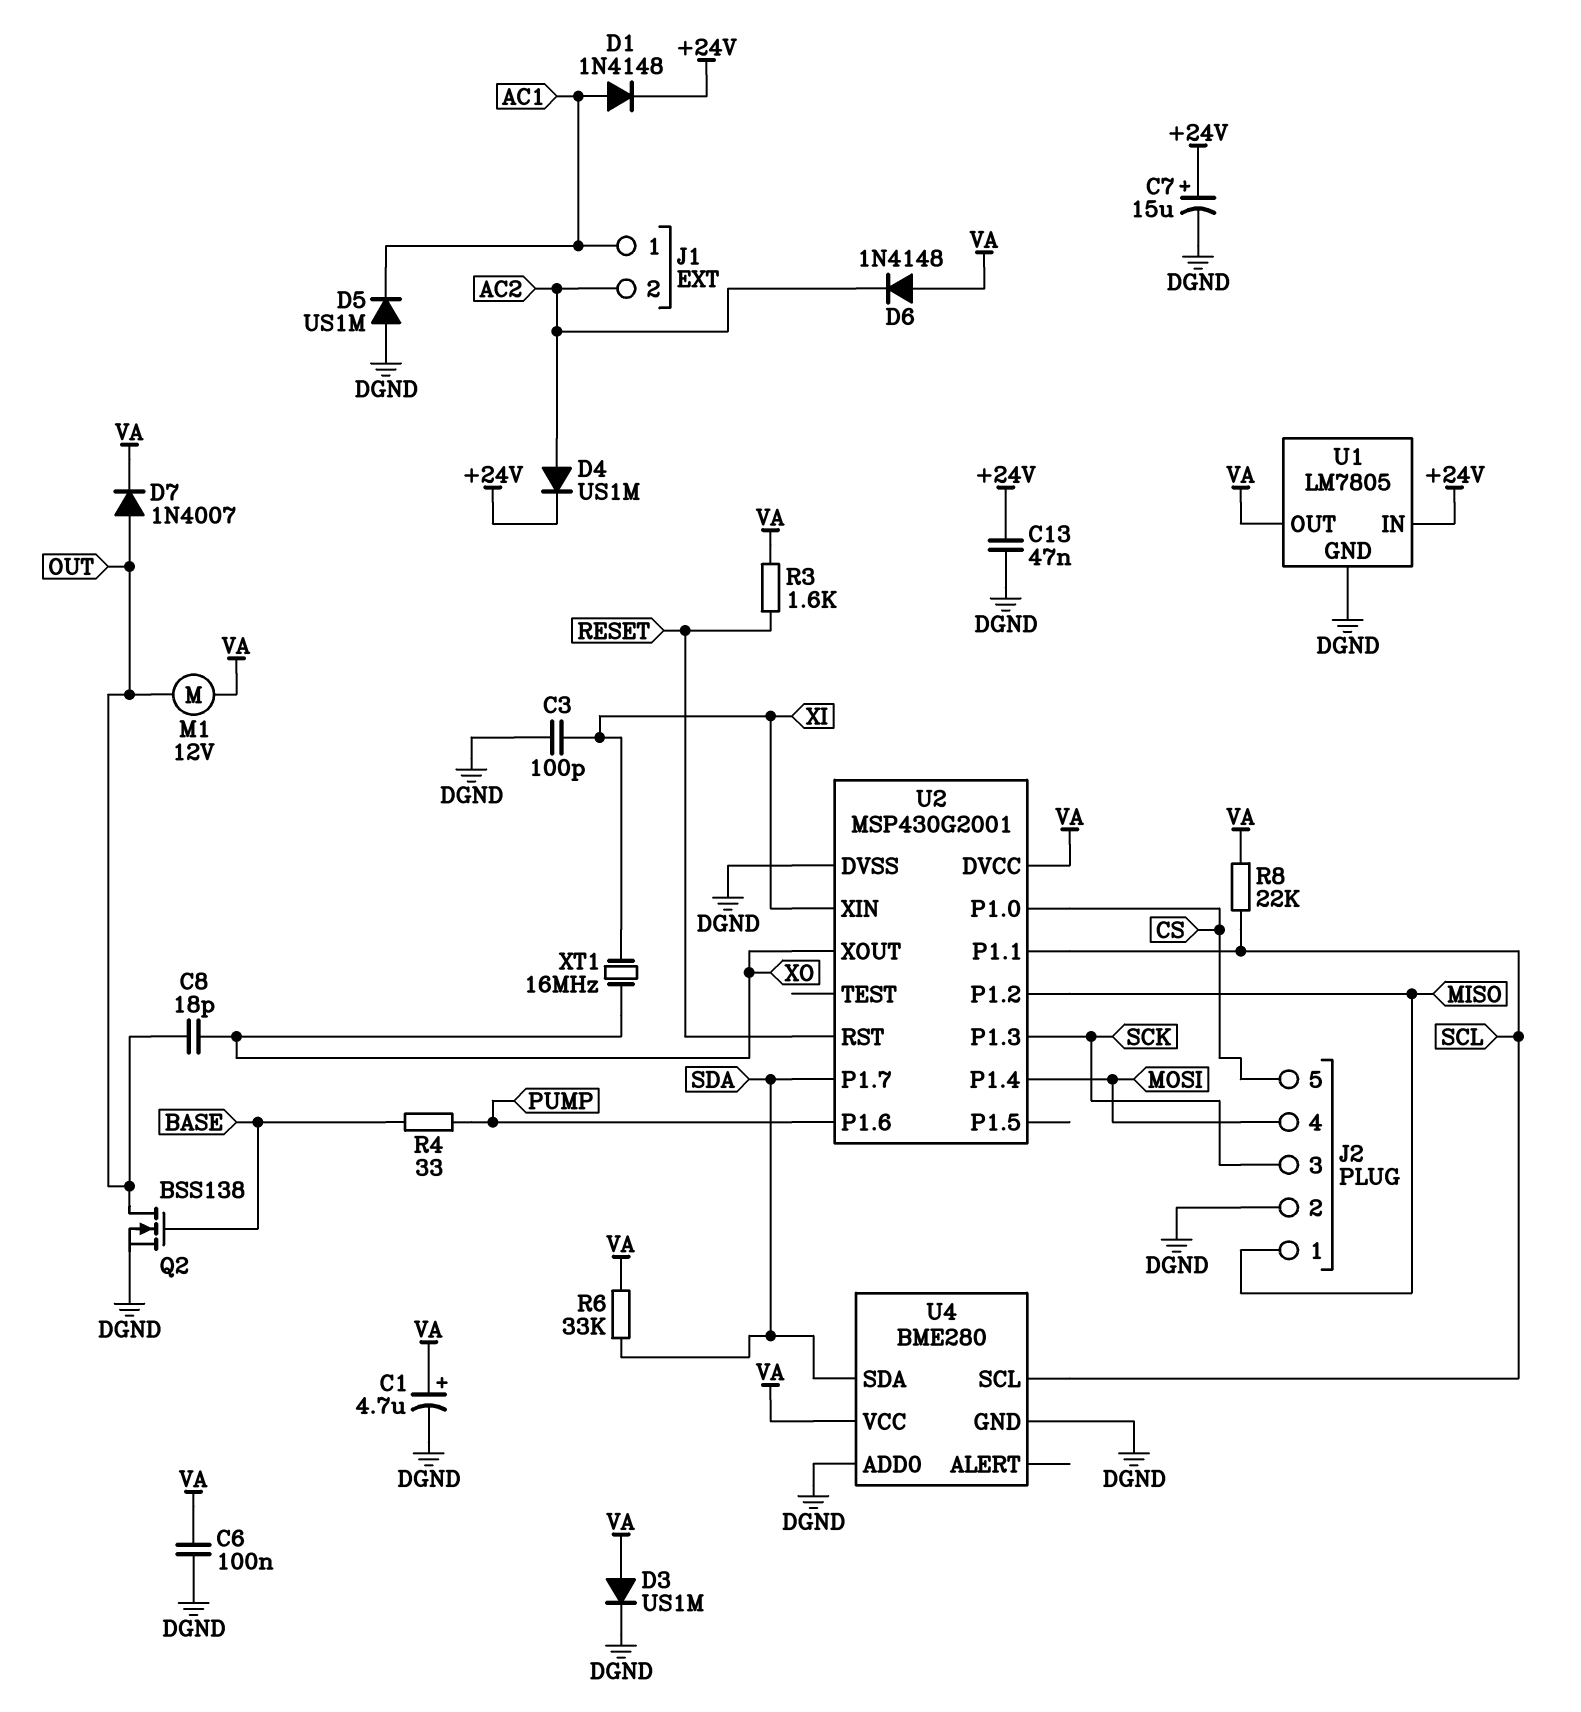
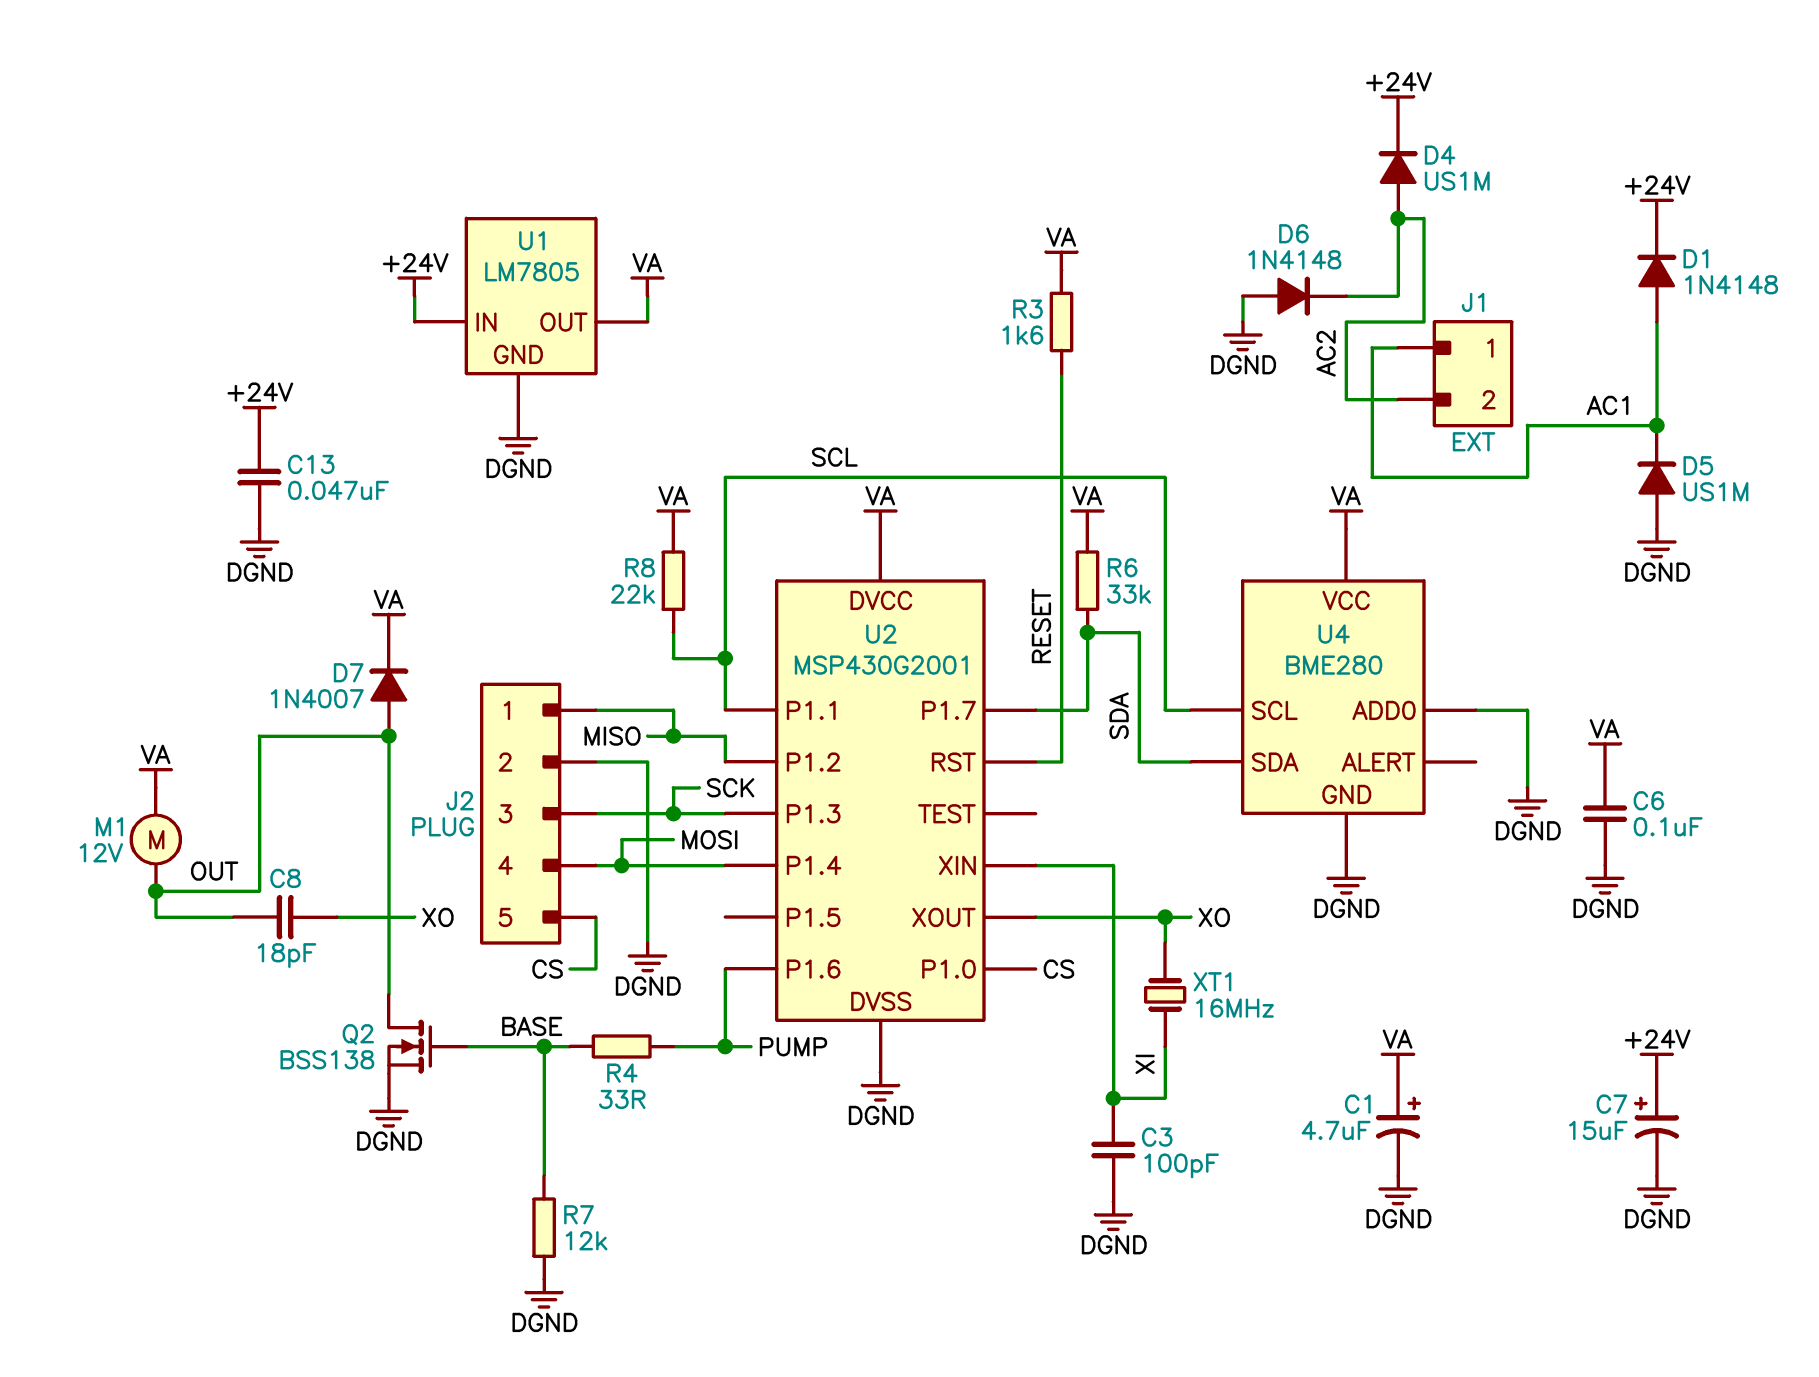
D3: diode US1M (A VA, K DGND) -> none
D6: diode 1N4148 (A VA, K AC2) -> diode 1N4148 (A DGND, K AC2)
R7: none -> 12k (BASE, DGND)

